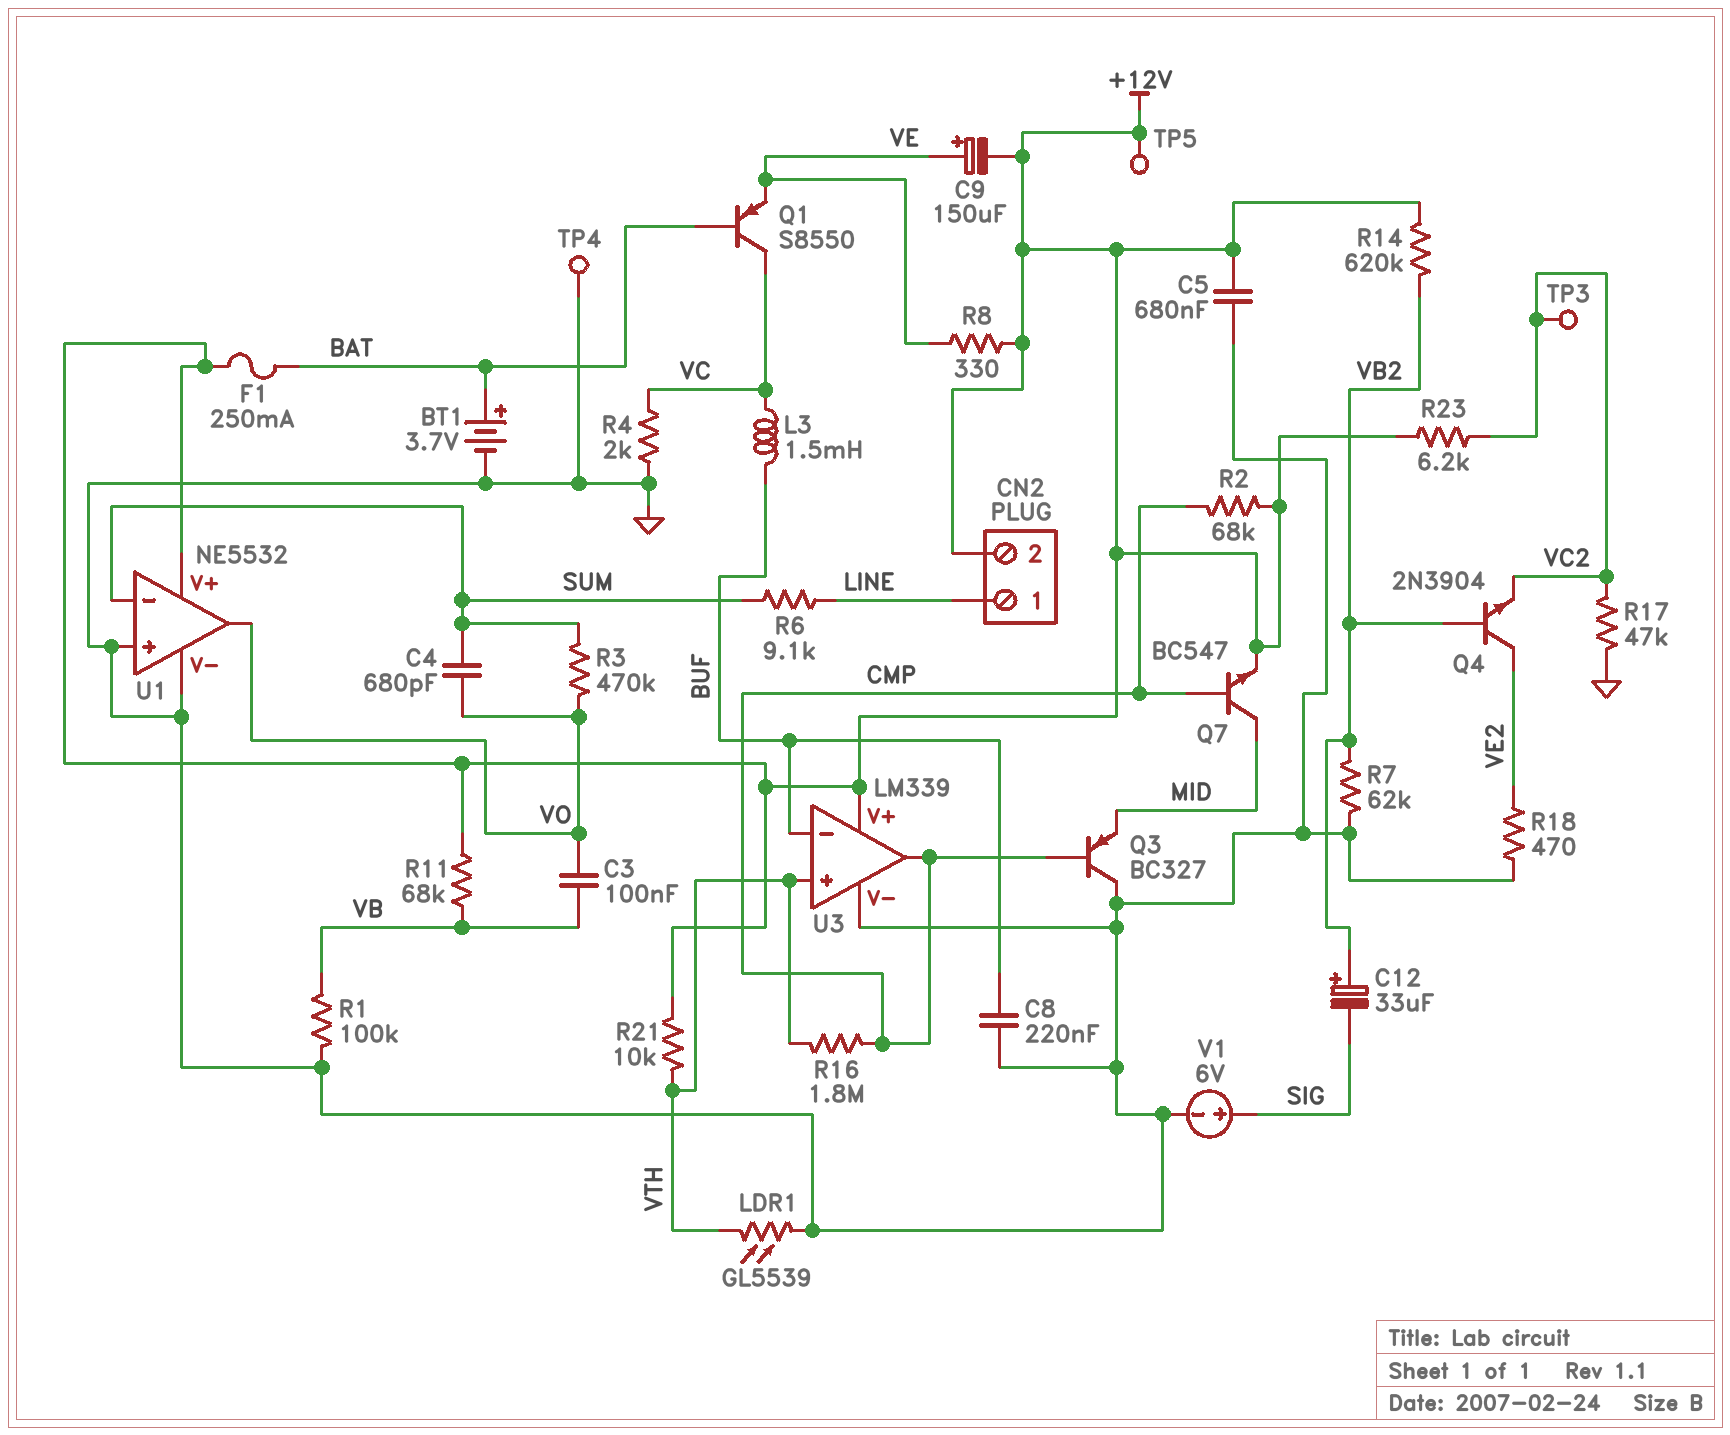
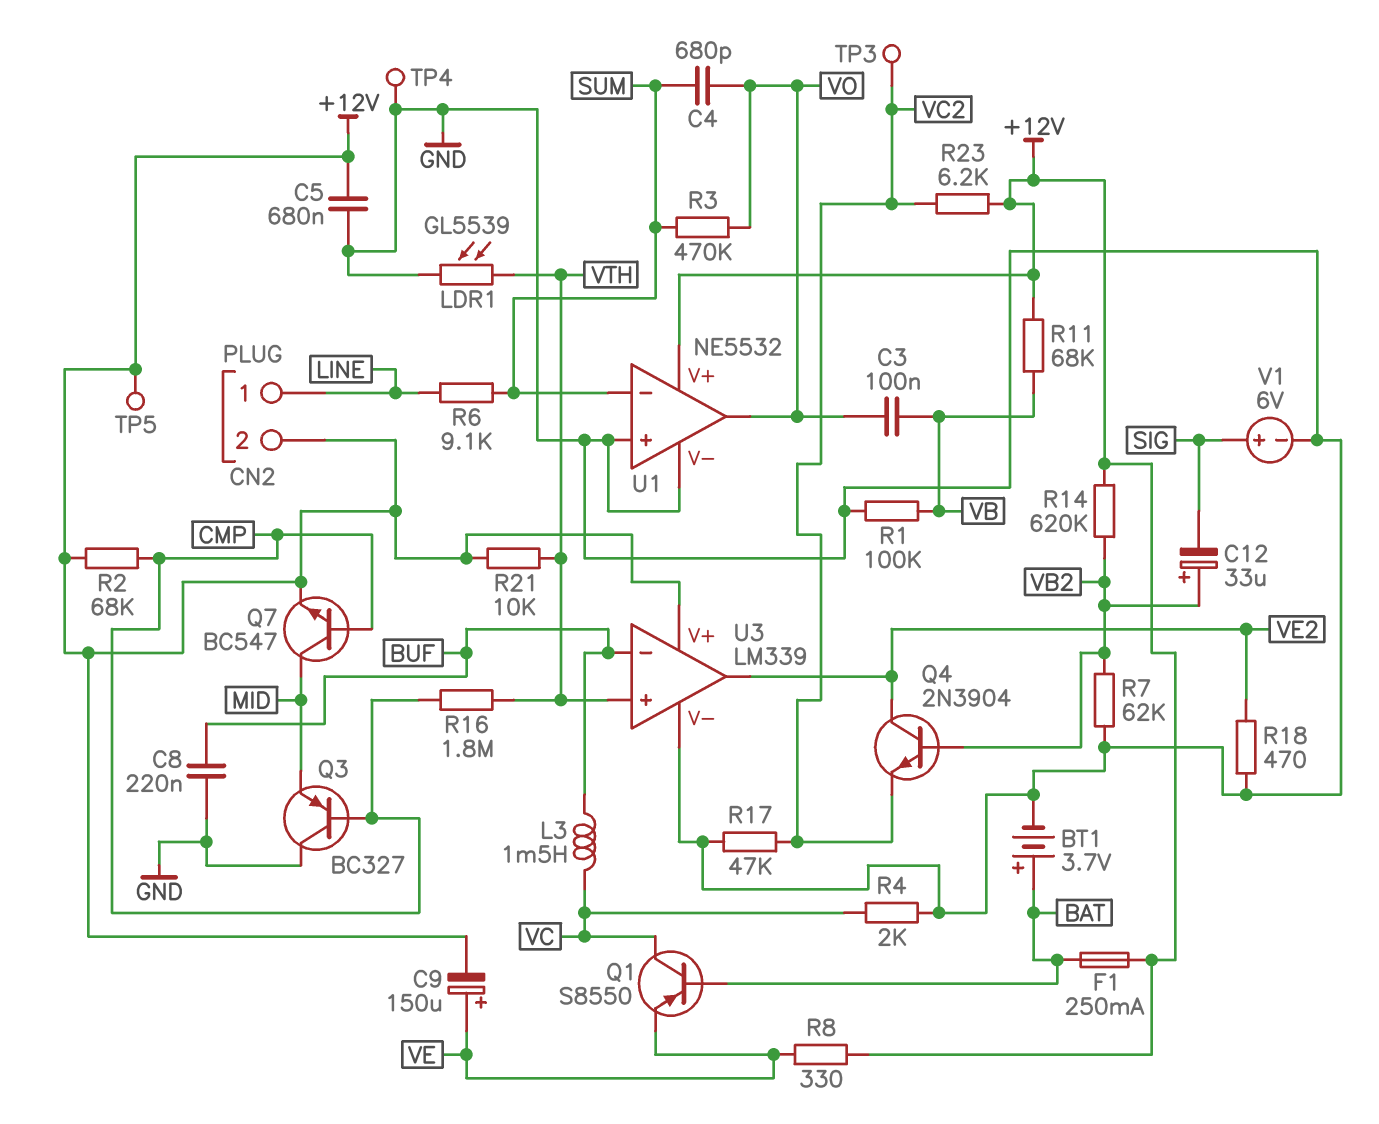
U3 pin out: CMP -> VE2

